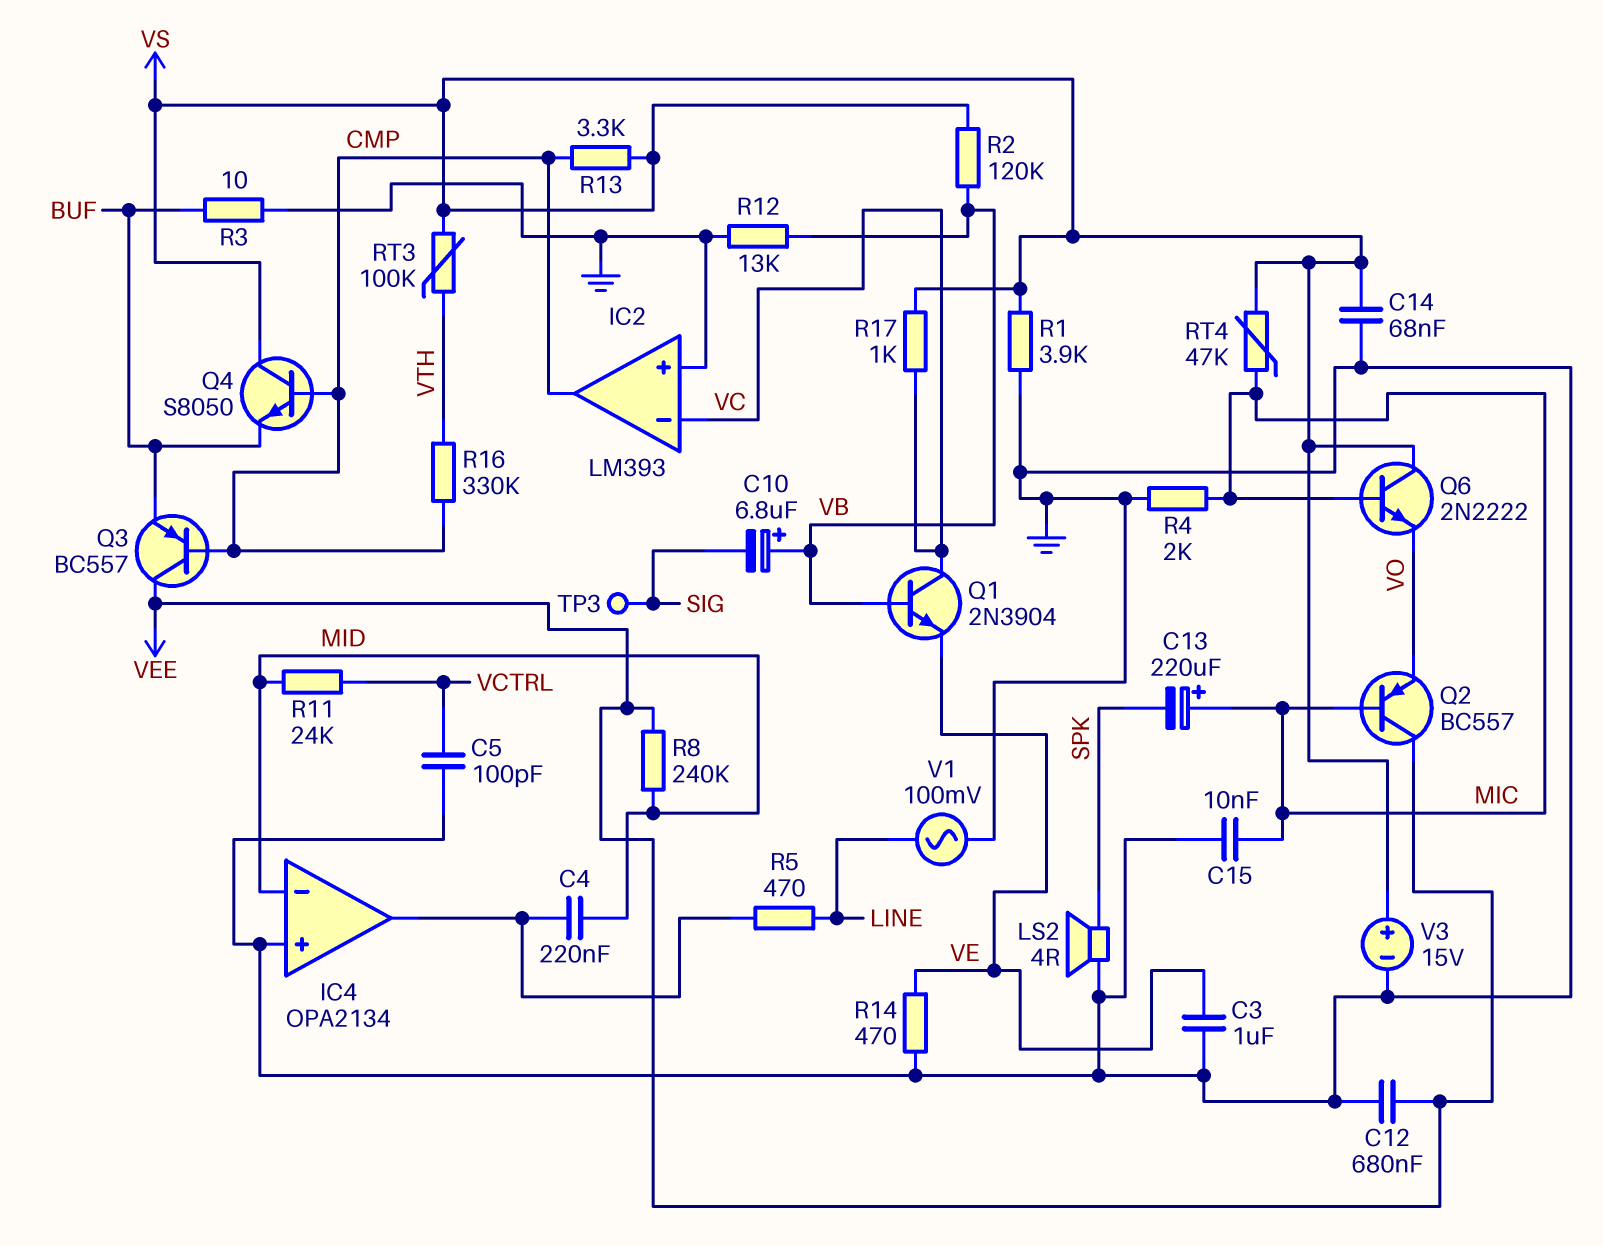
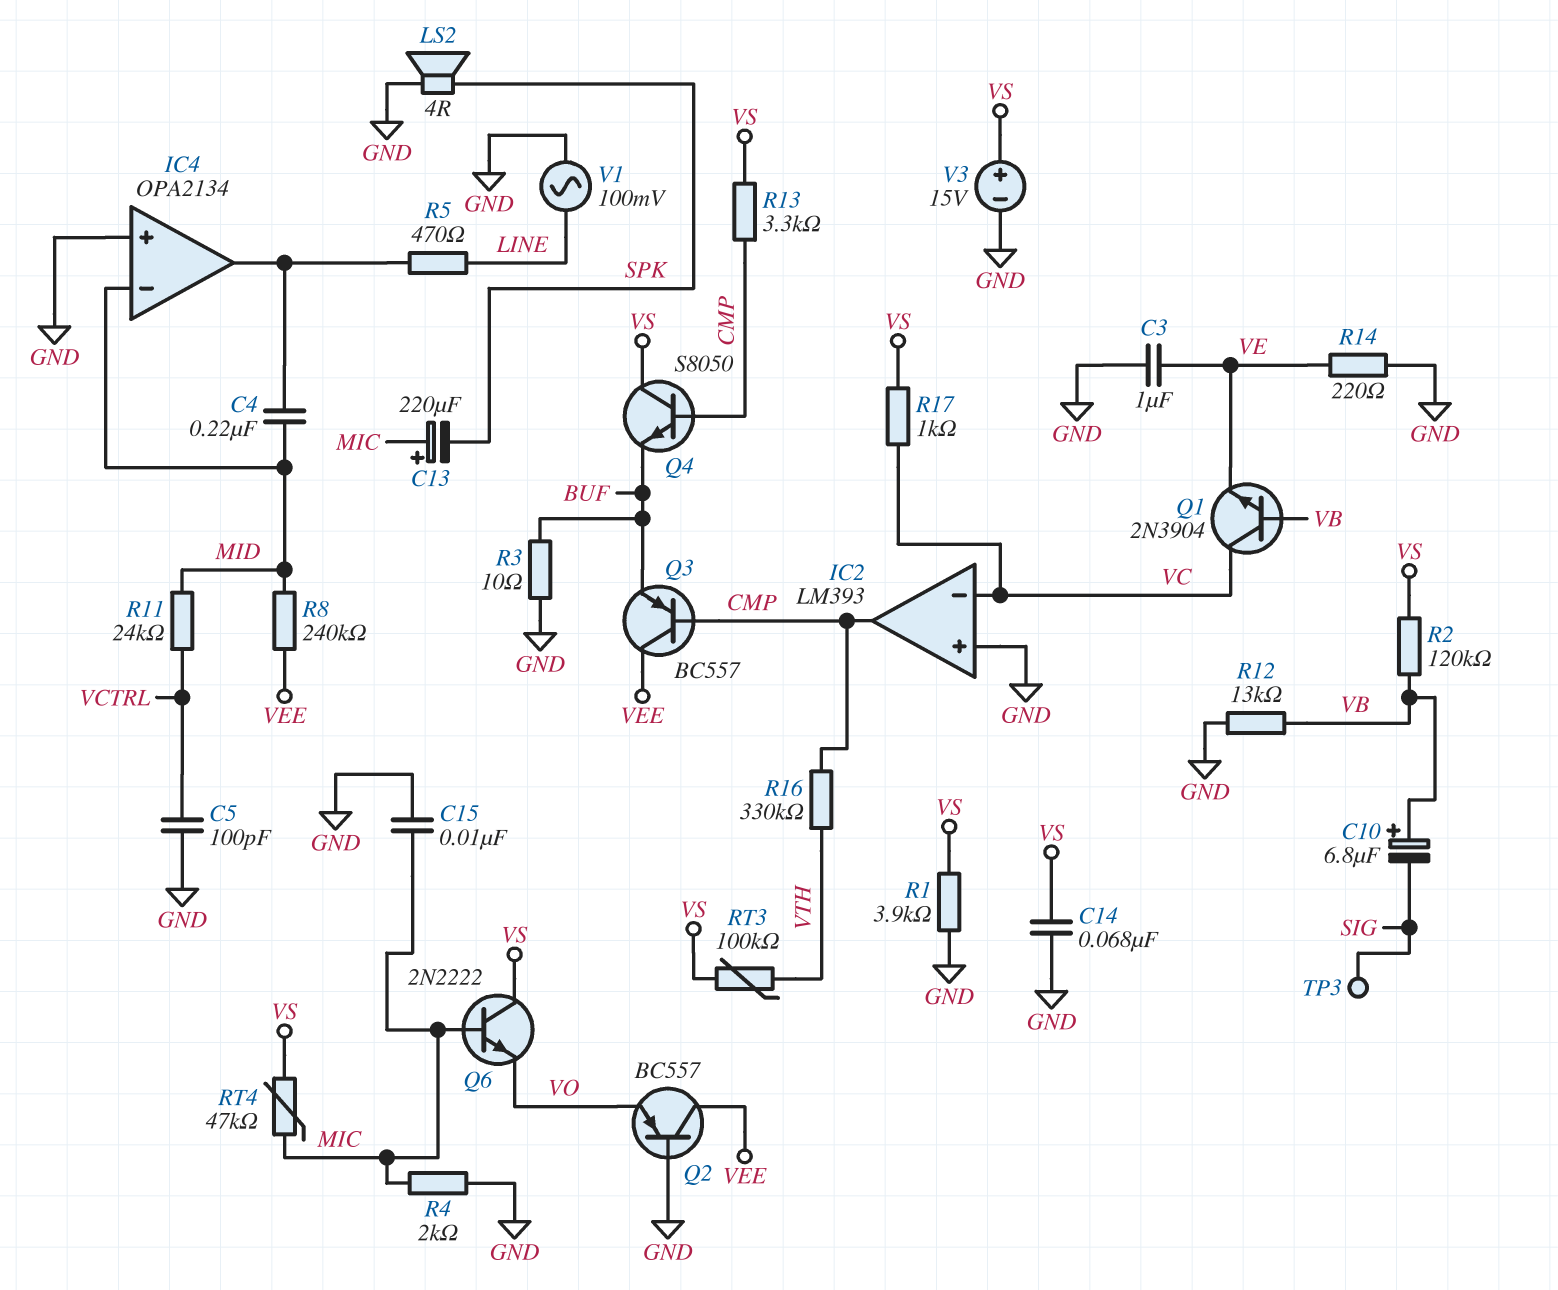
C12: 680nF (GND, VEE) -> none
Q2: PNP BC557 (B MIC, C VEE, E VO) -> PNP BC557 (B GND, C VEE, E VO)
R14: 470 (GND, VE) -> 220 (GND, VE)

